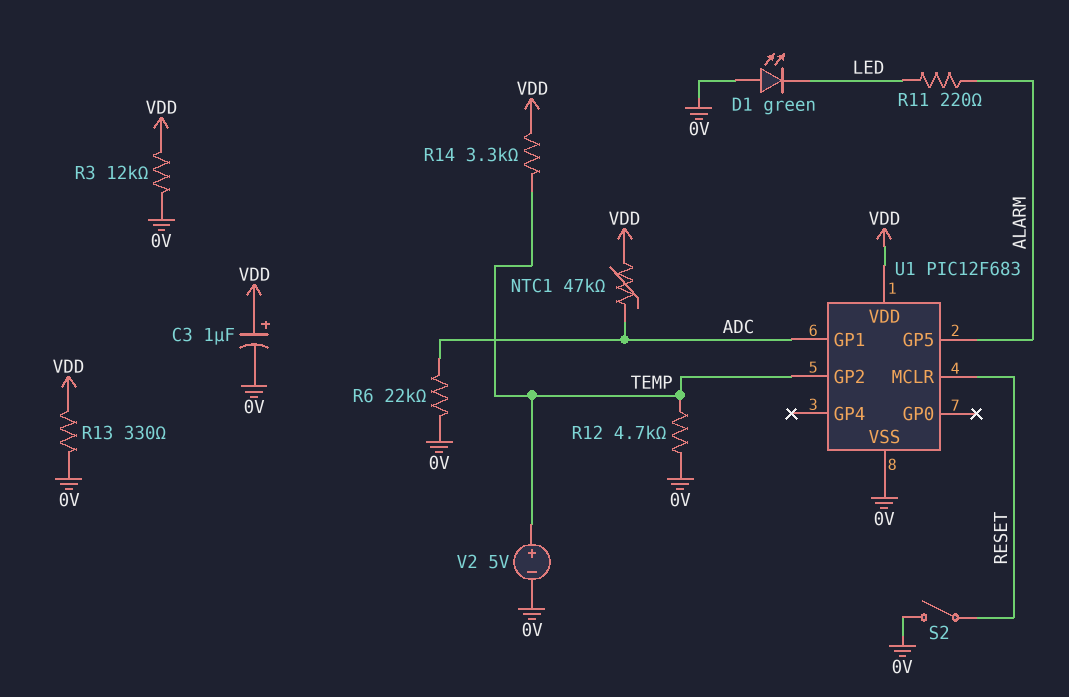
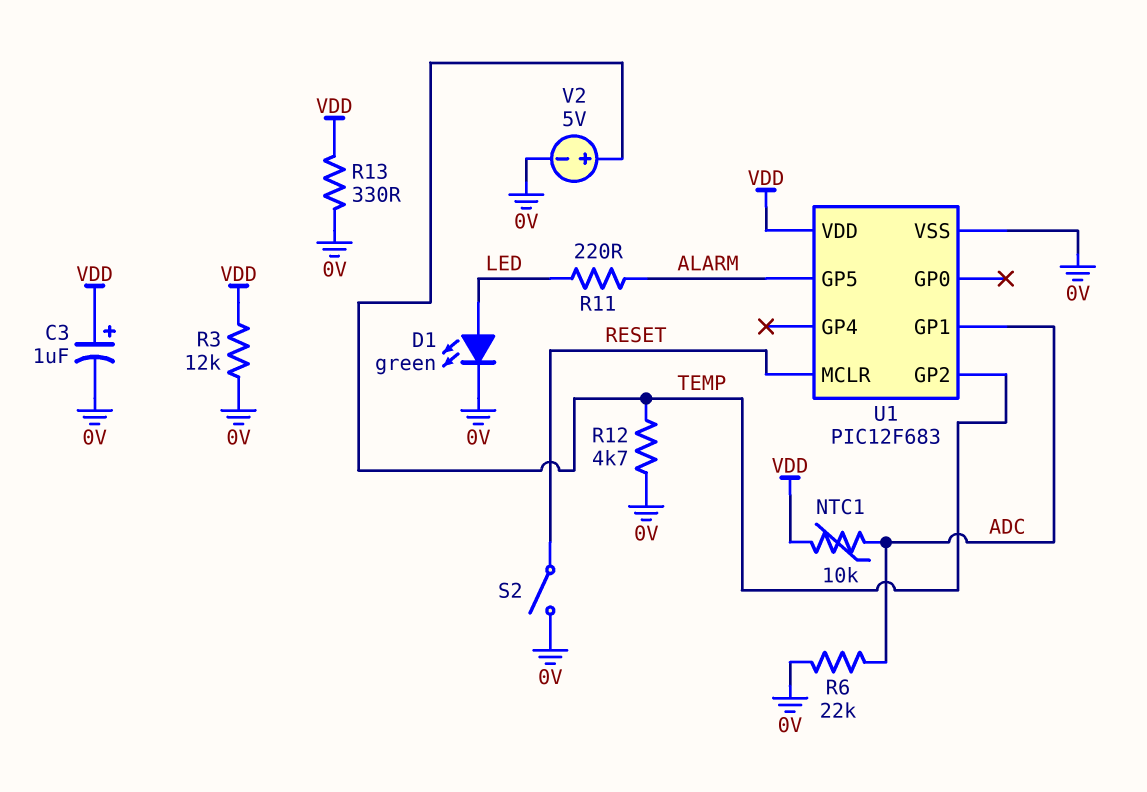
D1: LED green (A 0V, K LED) -> LED green (A LED, K 0V)
NTC1: 47k (ADC, VDD) -> 10k (ADC, VDD)
R14: 3.3k (TEMP, VDD) -> none

